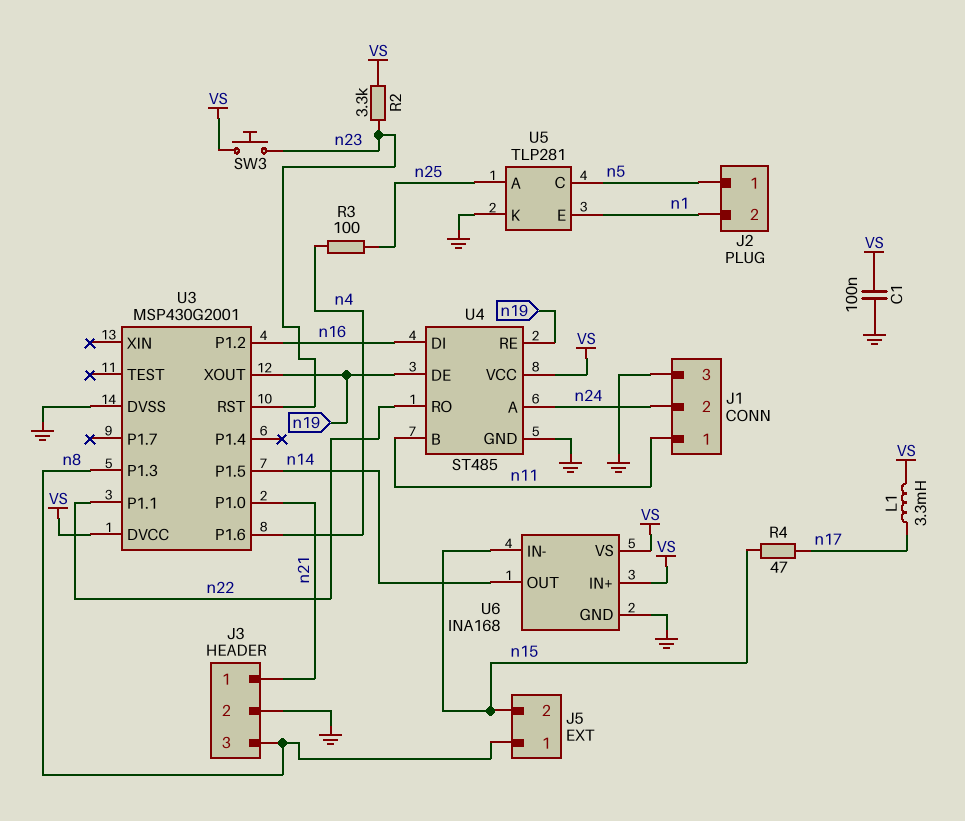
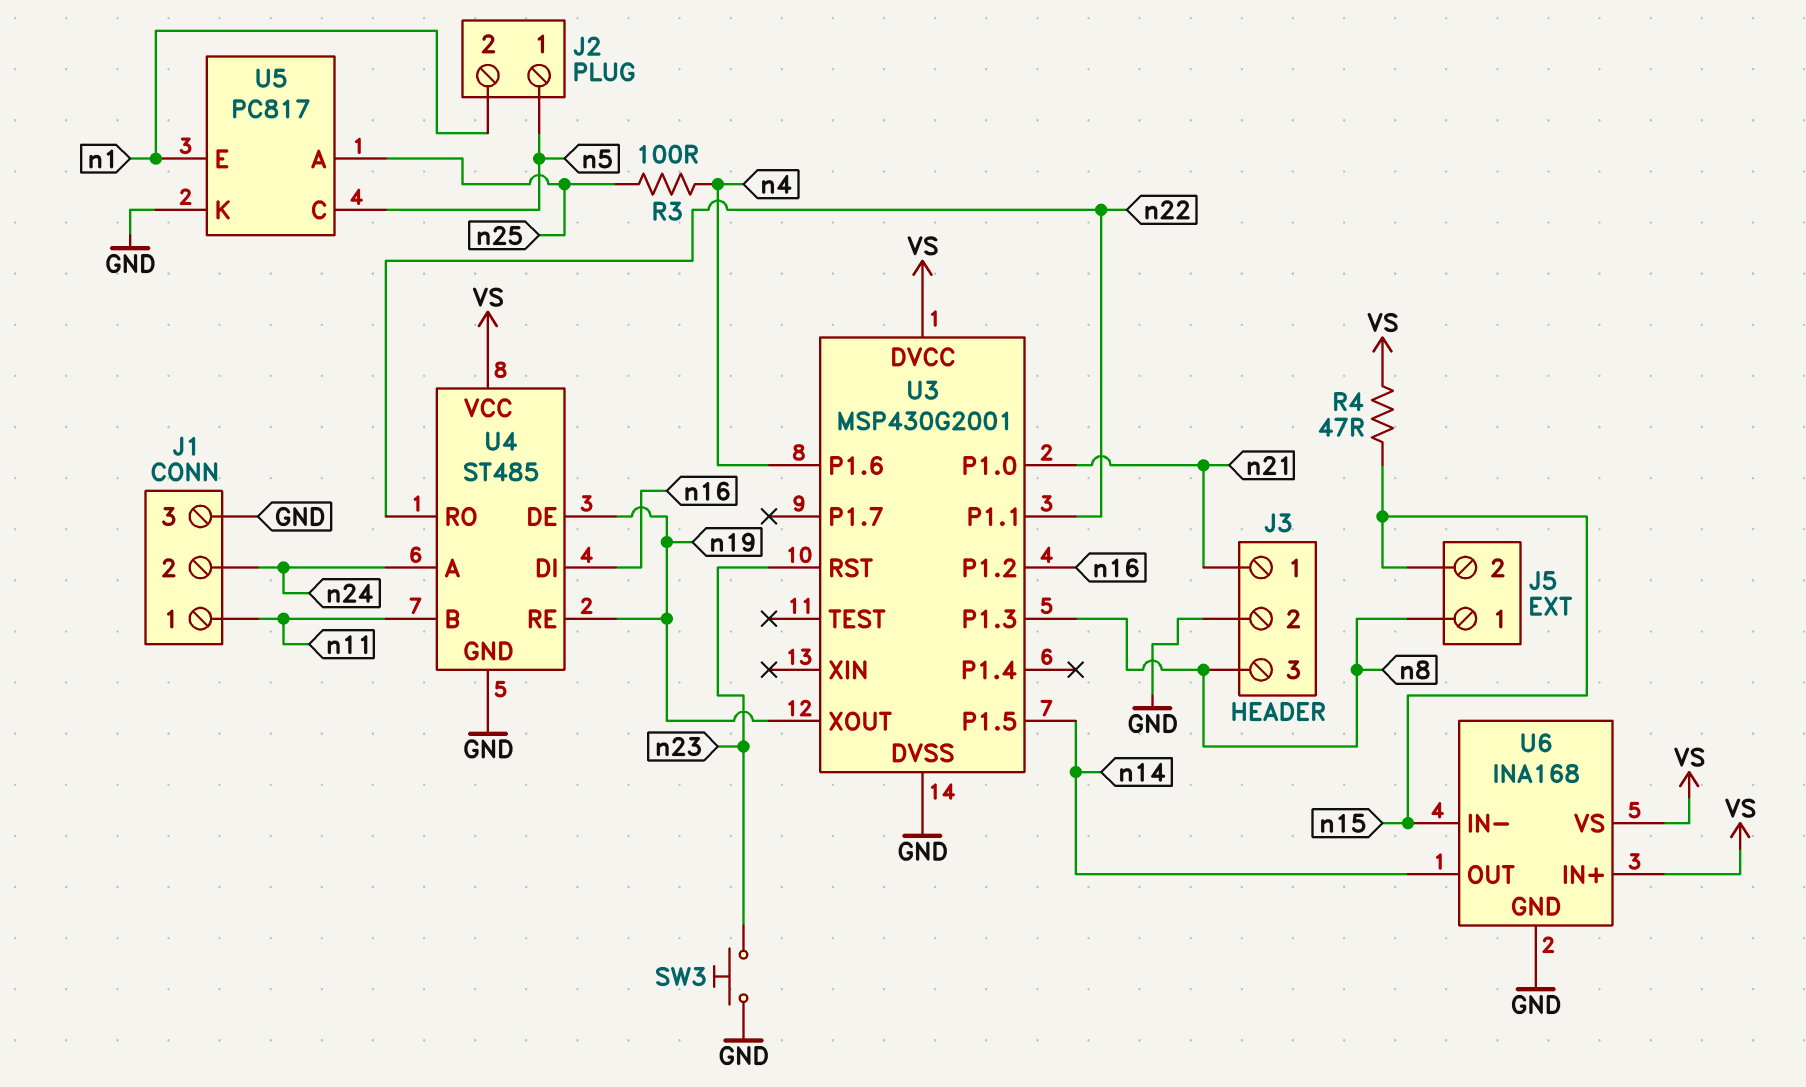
C1: 100nF (GND, VS) -> none
L1: 3.3mH (VS, n17) -> none
R2: 3.3k (VS, n23) -> none
R4: 47 (n15, n17) -> 47 (VS, n15)
SW3: button (VS, n23) -> button (GND, n23)
U5: TLP281 -> PC817

